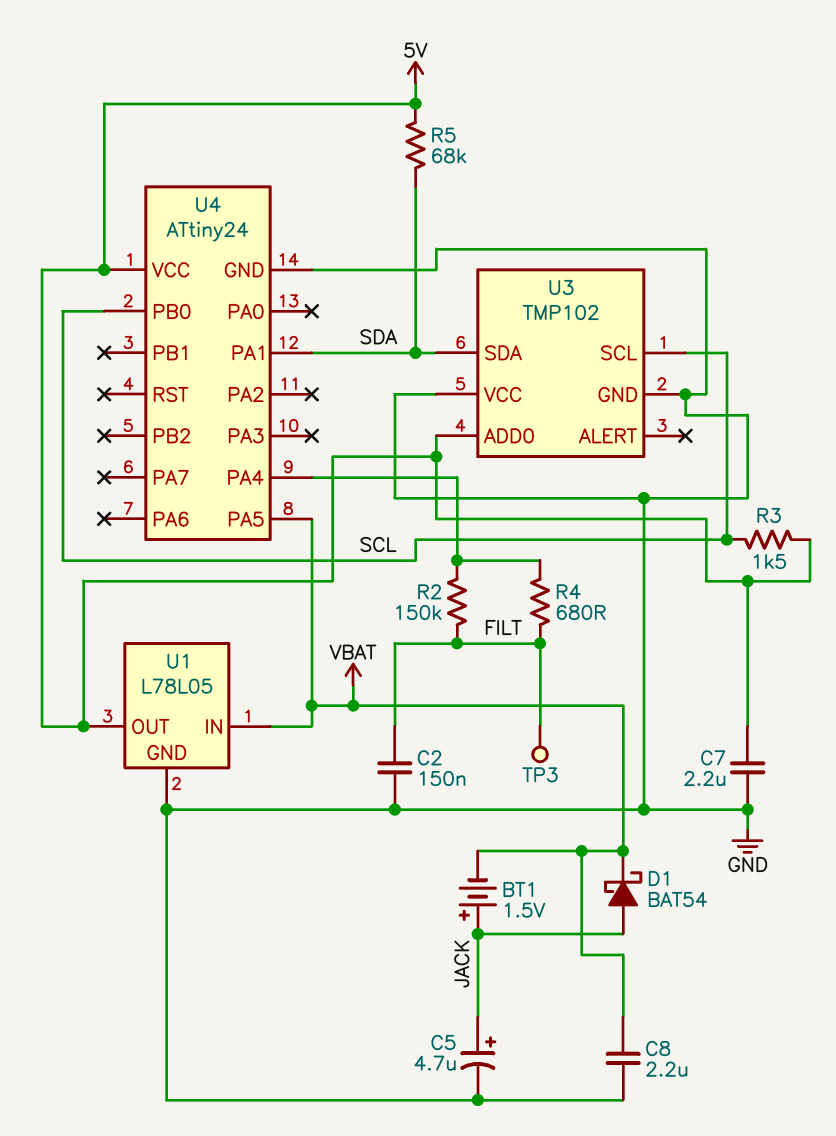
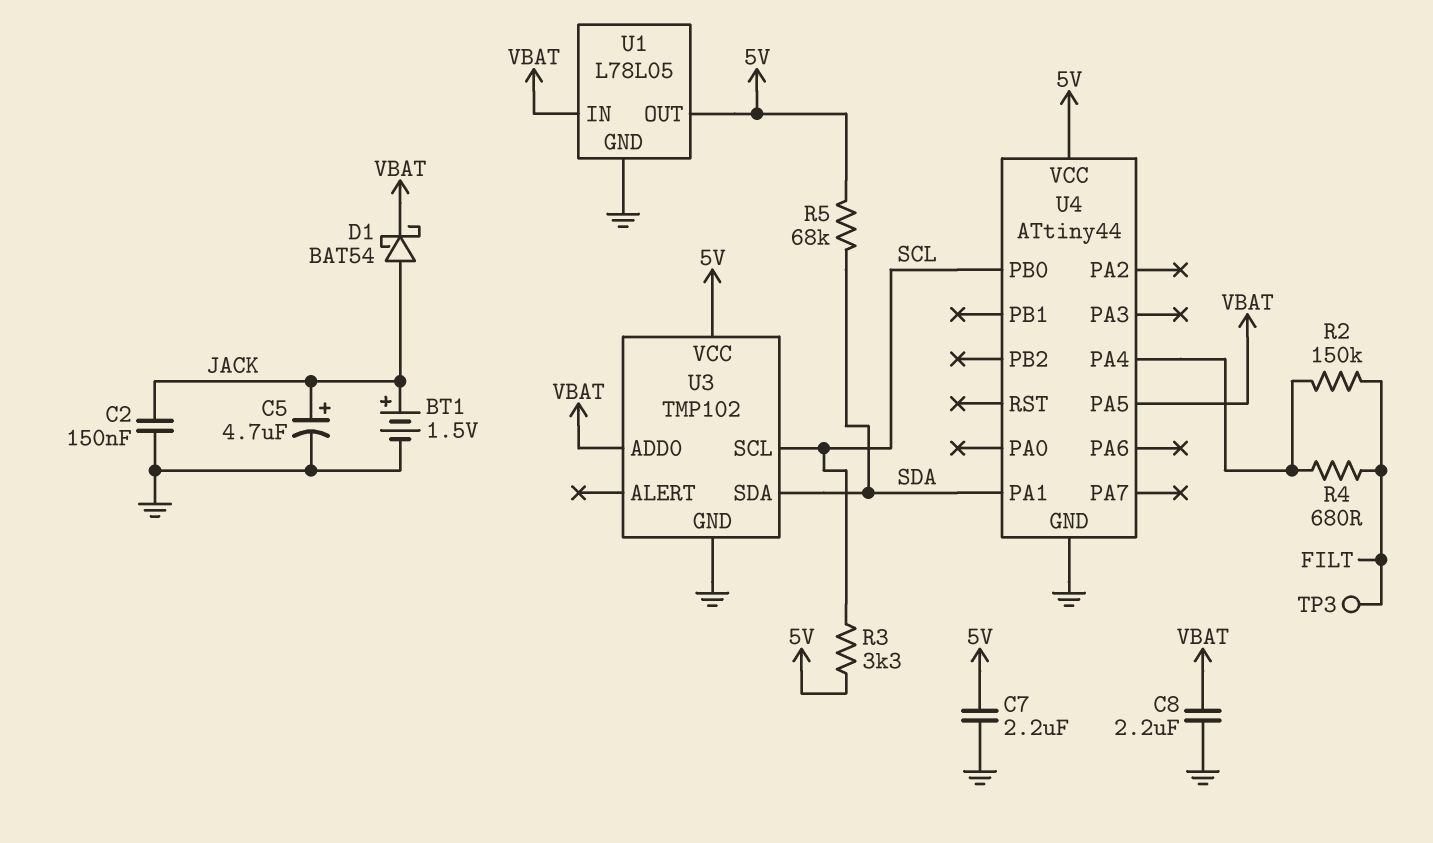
BT1: 1.5V (plus JACK, minus VBAT) -> 1.5V (plus JACK, minus GND)
C2: 150nF (FILT, GND) -> 150nF (GND, JACK)
R3: 1.5k (5V, SCL) -> 3.3k (5V, SCL)
U3 pin ADD0: 5V -> VBAT
U3 pin VCC: GND -> 5V
U4: ATtiny24 -> ATtiny44

